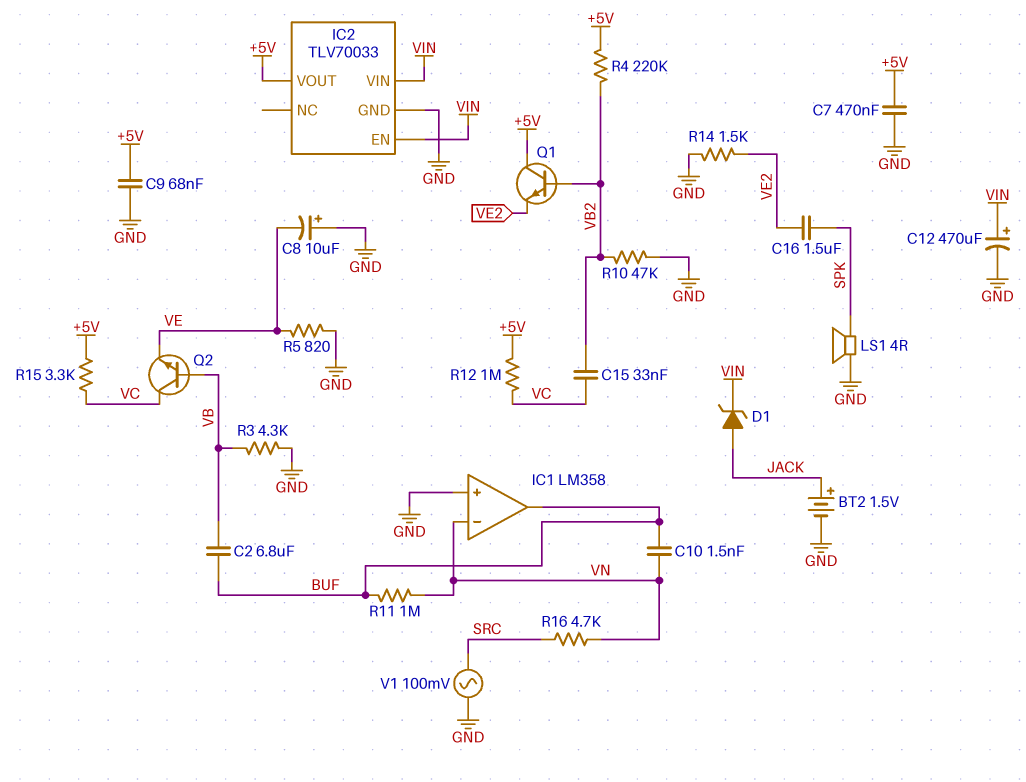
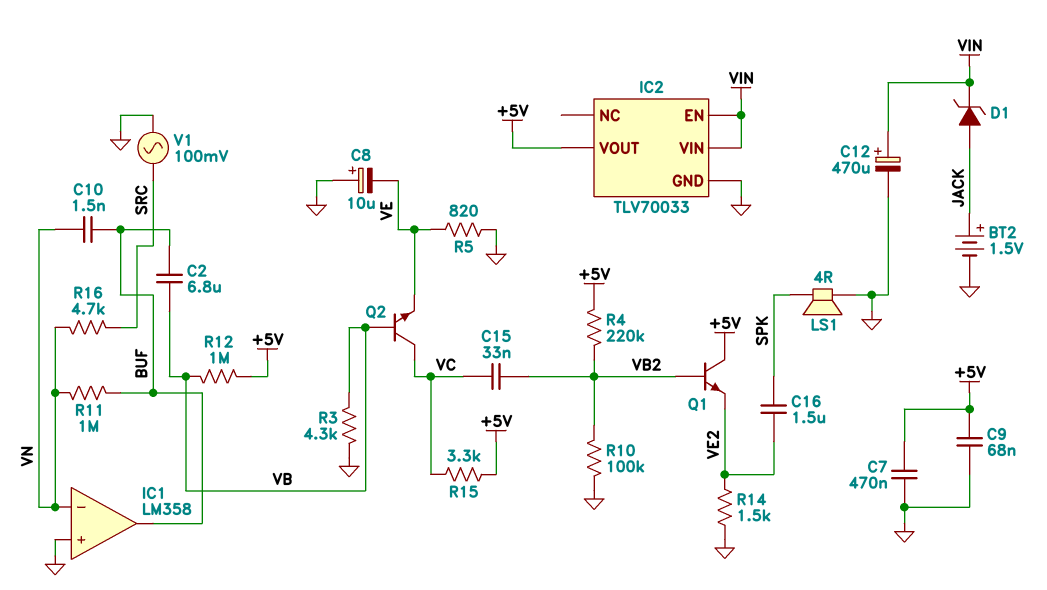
R10: 47k (GND, VB2) -> 100k (GND, VB2)
R12: 1M (+5V, VC) -> 1M (+5V, VB)

